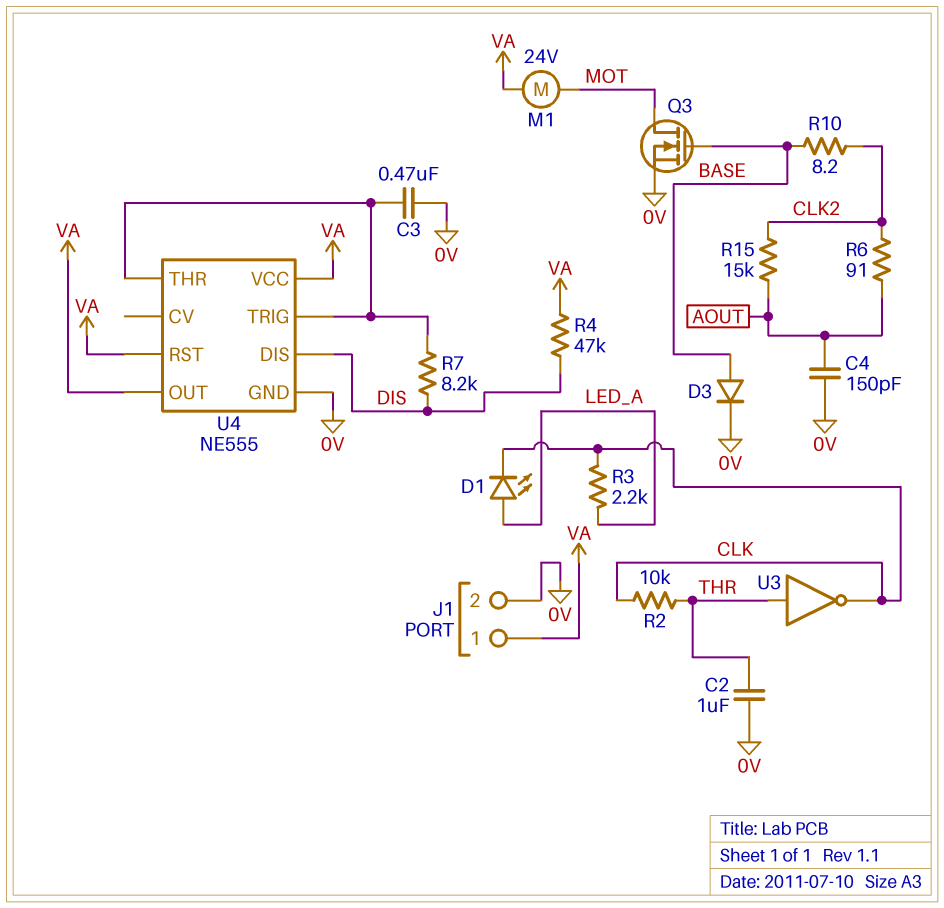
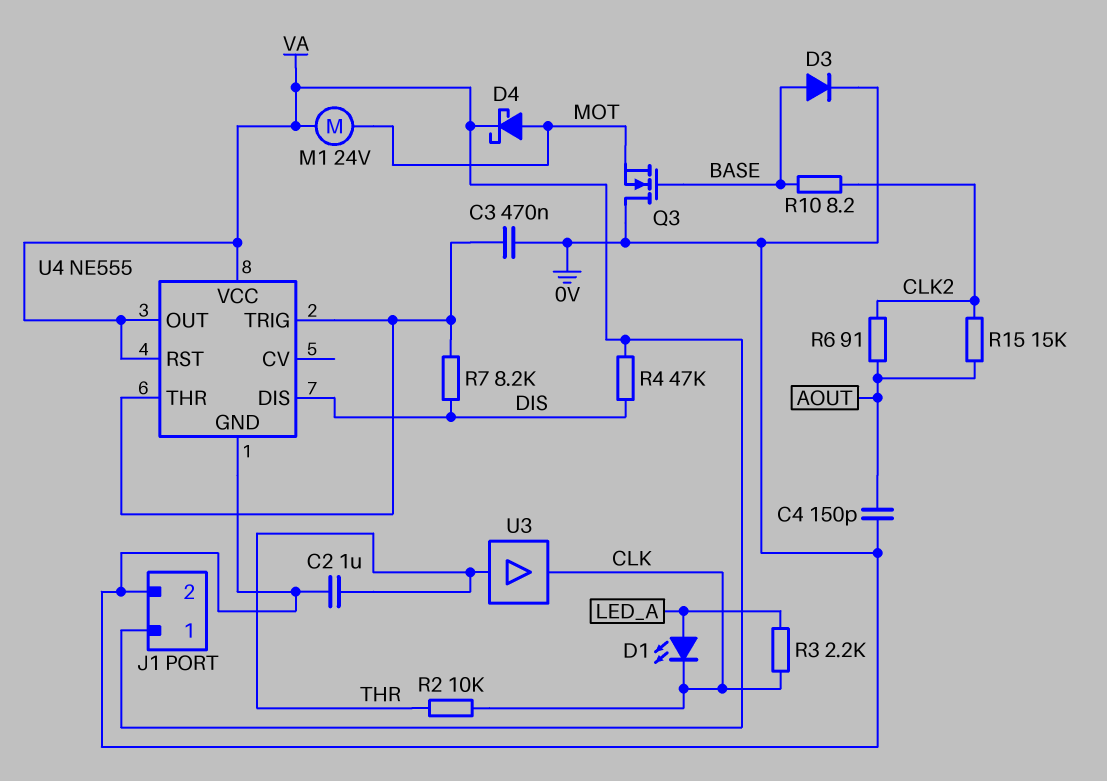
D4: none -> schottky (A MOT, K VA)
Q3: NMOS (G BASE, D MOT, S 0V) -> NMOS (G BASE, D 0V, S MOT)
U3: NOT (in THR, out CLK) -> buffer (in THR, out CLK)

